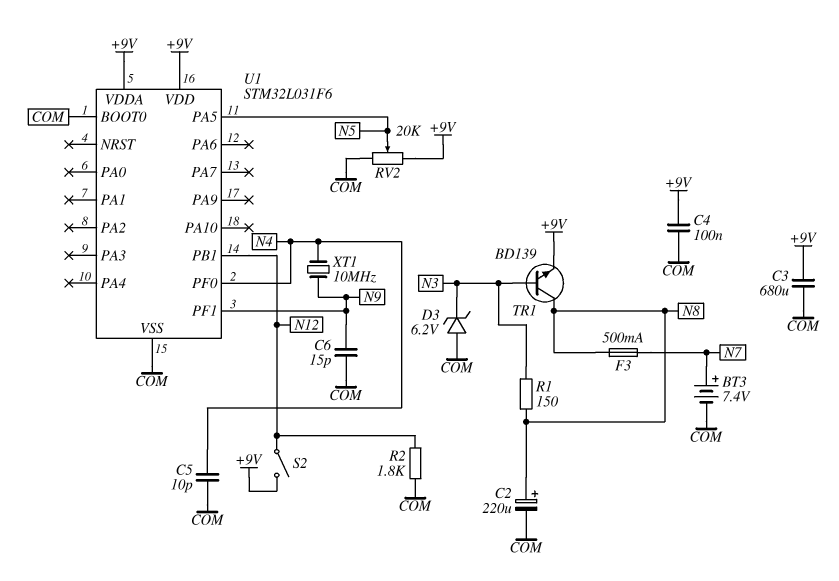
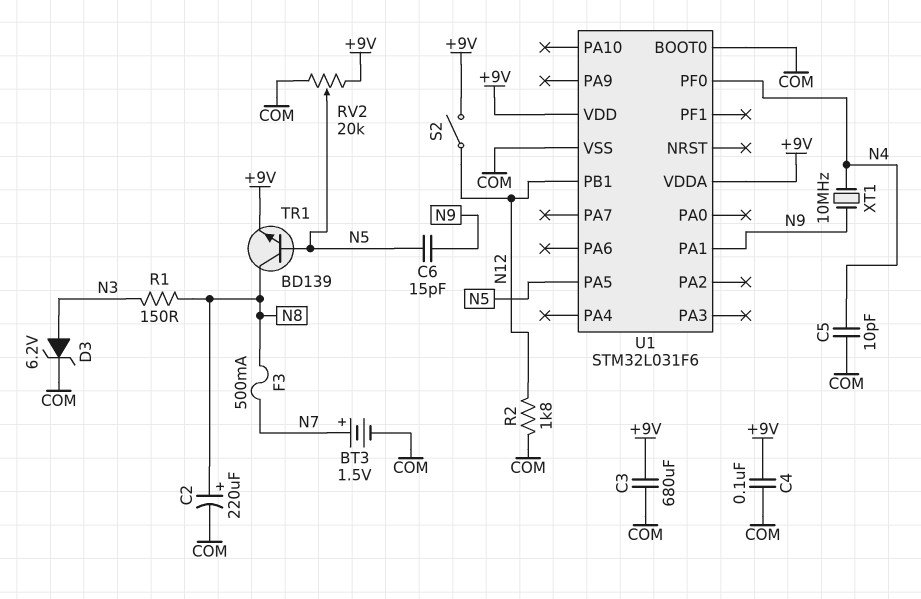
BT3: 7.4V (plus N7, minus COM) -> 1.5V (plus N7, minus COM)
C6: 15pF (COM, N9) -> 15pF (N5, N9)
D3: zener 6.2V (A COM, K N3) -> zener 6.2V (A N3, K COM)
TR1: NPN BD139 (B N3, C N8, E +9V) -> NPN BD139 (B N5, C N8, E +9V)
U1 pin PA1: none -> N9
U1 pin PF1: N9 -> none

